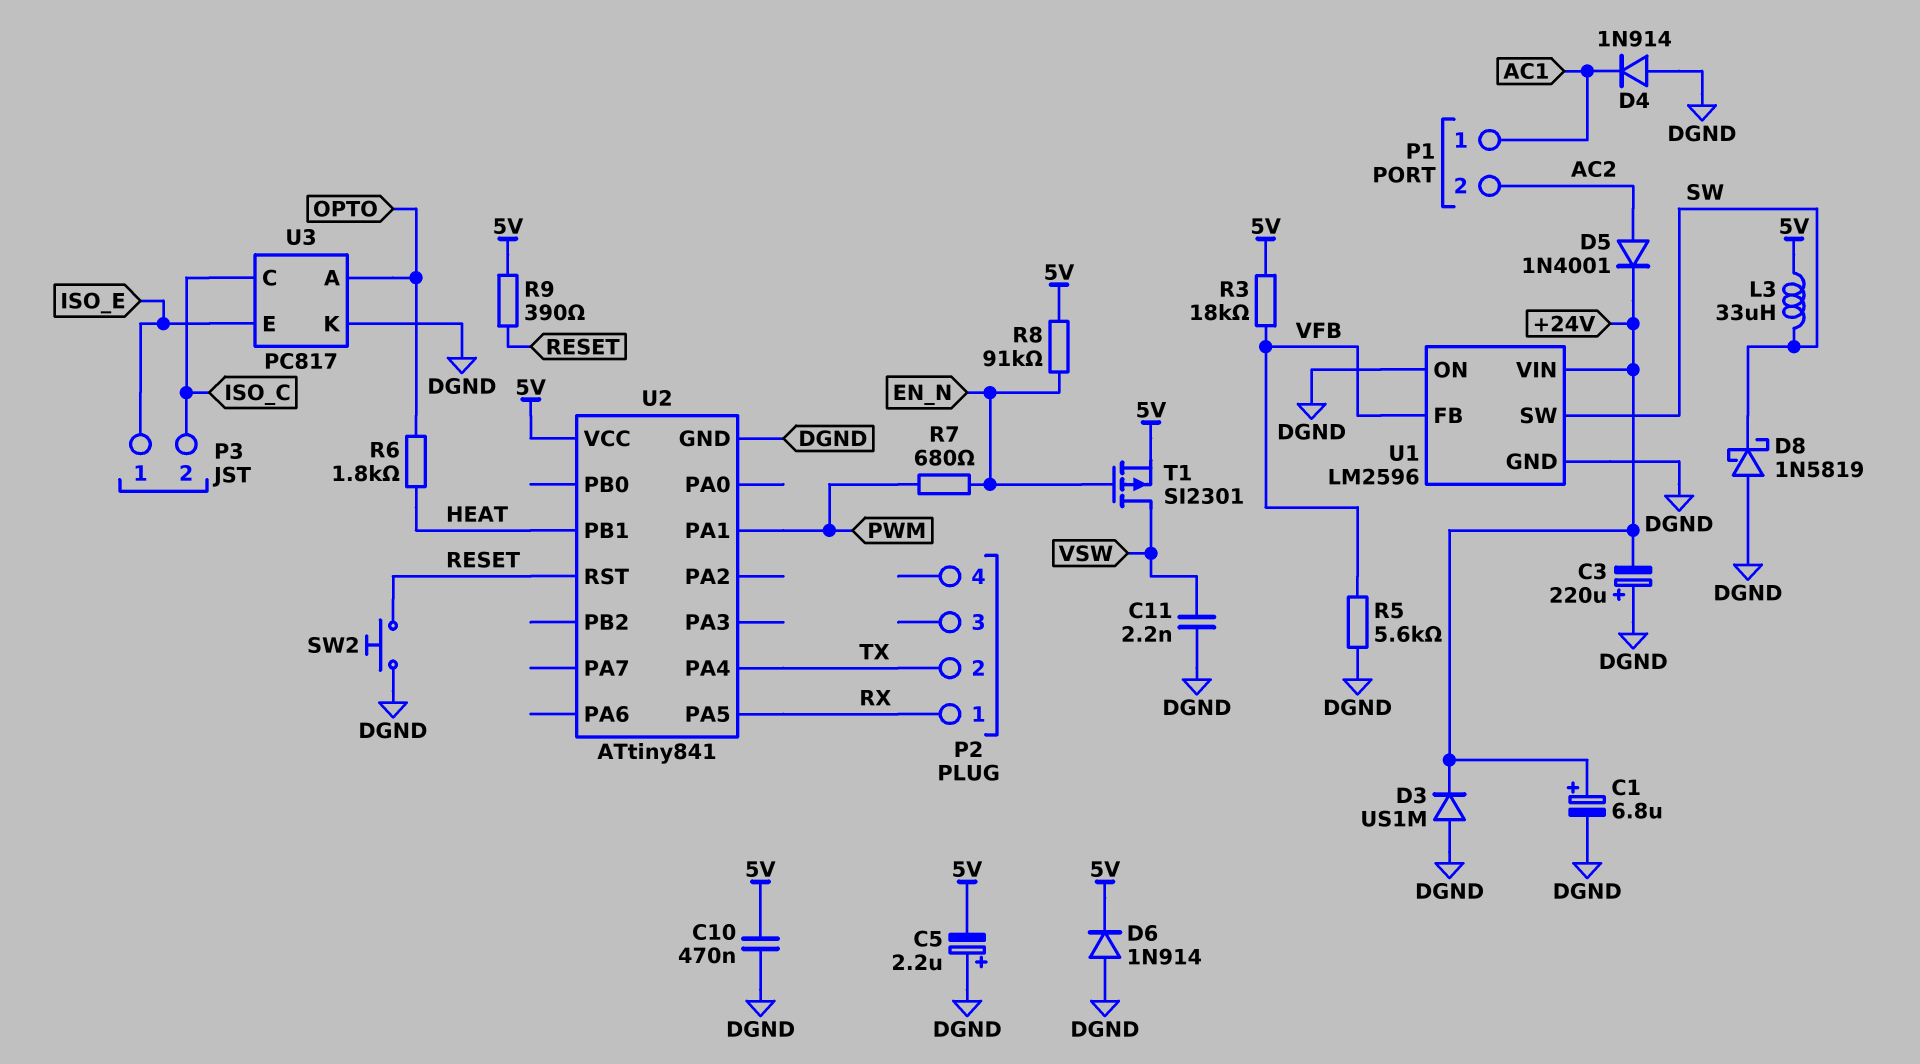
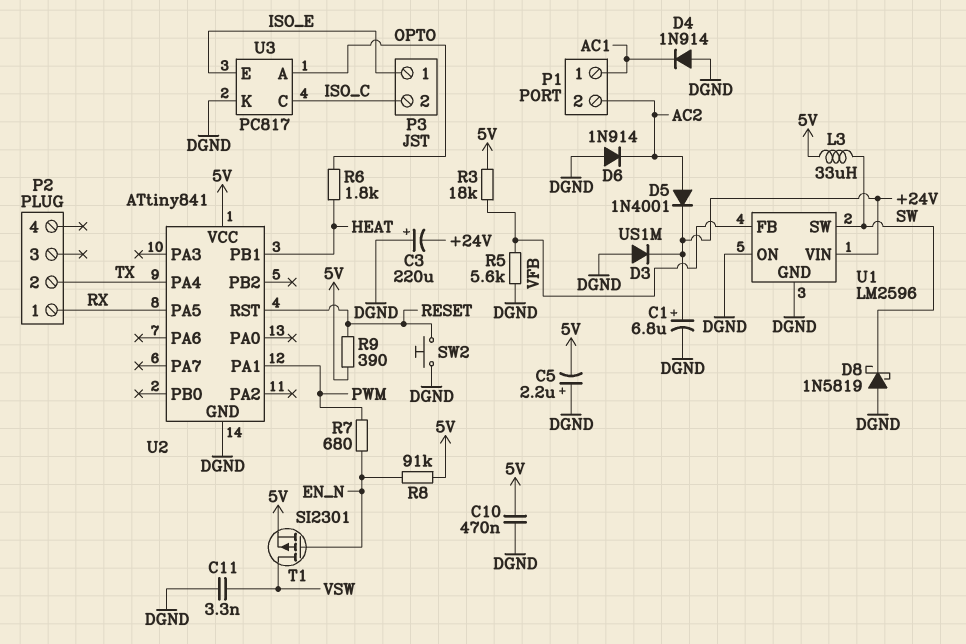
C11: 2.2nF (DGND, VSW) -> 3.3nF (DGND, VSW)
D6: diode 1N914 (A DGND, K 5V) -> diode 1N914 (A DGND, K AC2)

